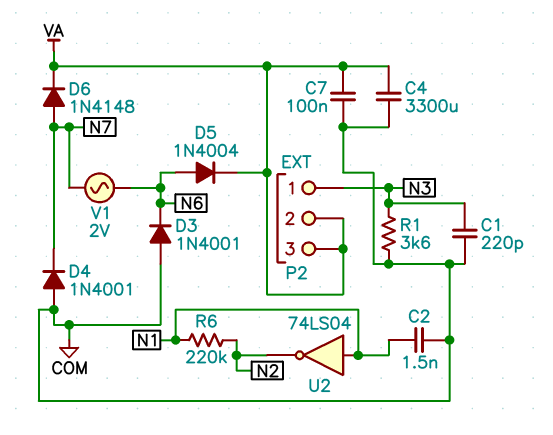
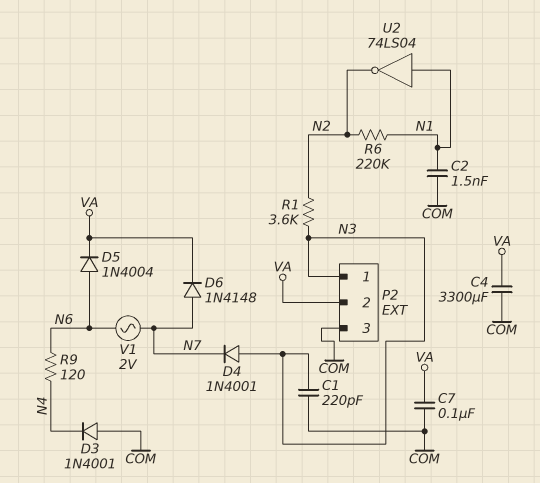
D3: diode 1N4001 (A COM, K N6) -> diode 1N4001 (A COM, K N4)
D4: diode 1N4001 (A COM, K N7) -> diode 1N4001 (A N3, K N7)
P2 pin 3: VA -> COM
R1: 3.6k (COM, N3) -> 3.6k (N2, N3)
R9: none -> 120 (N4, N6)

